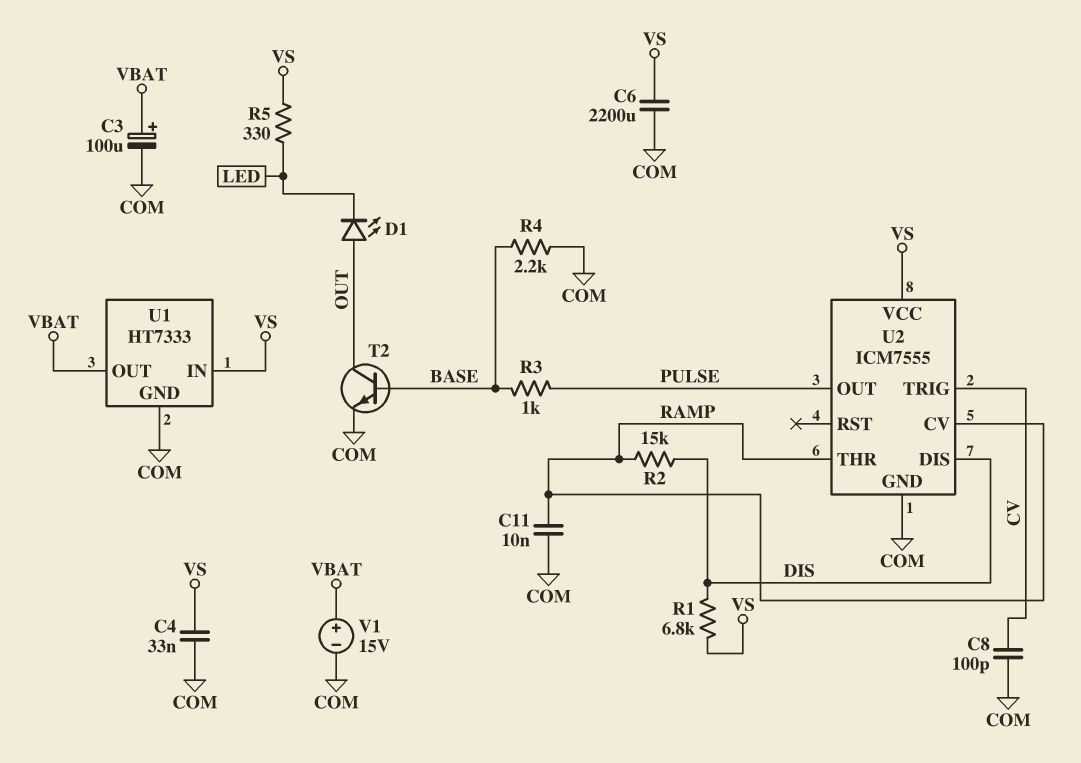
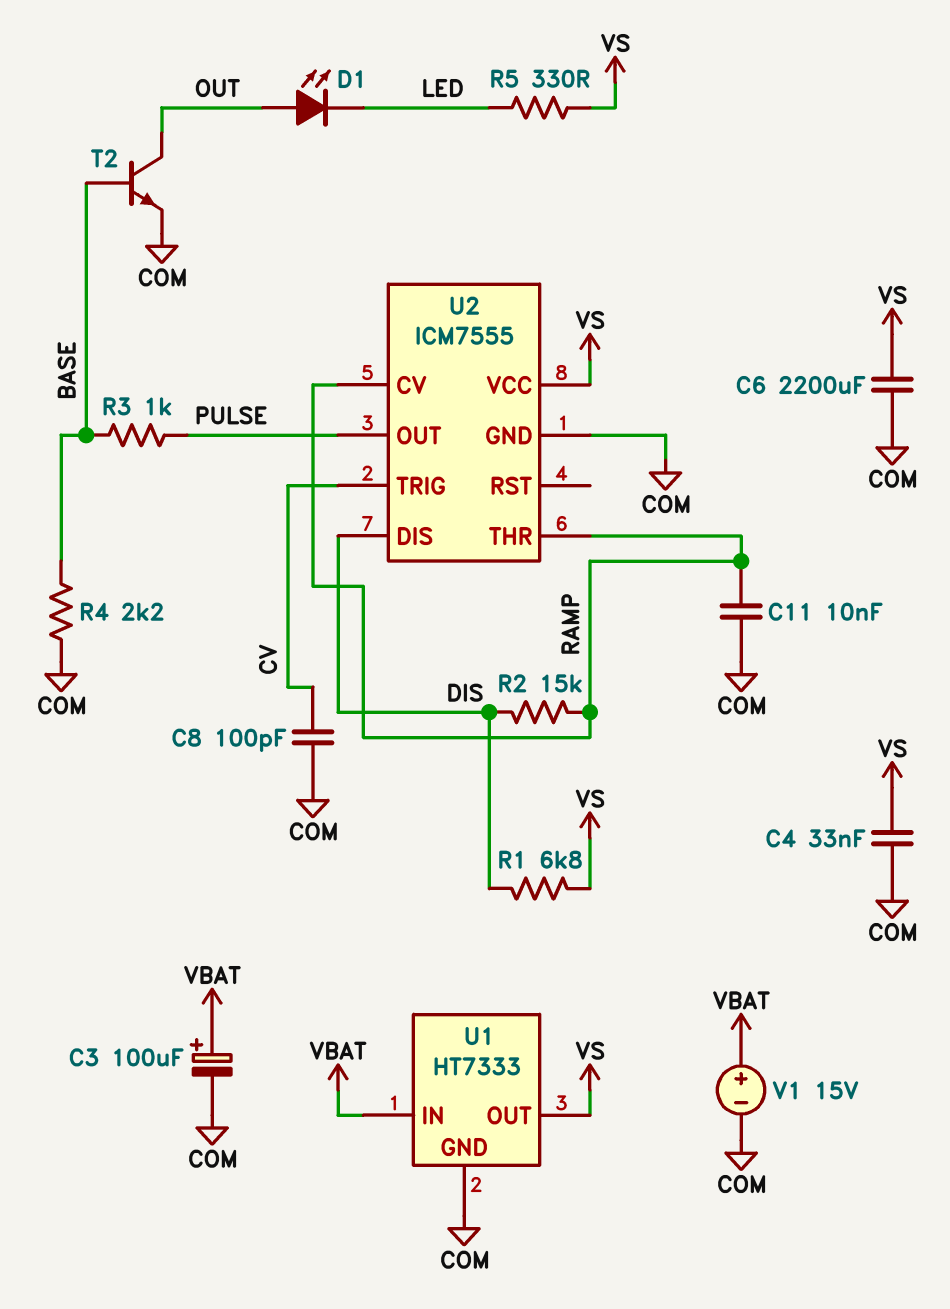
U1 pin IN: VS -> VBAT
U1 pin OUT: VBAT -> VS

